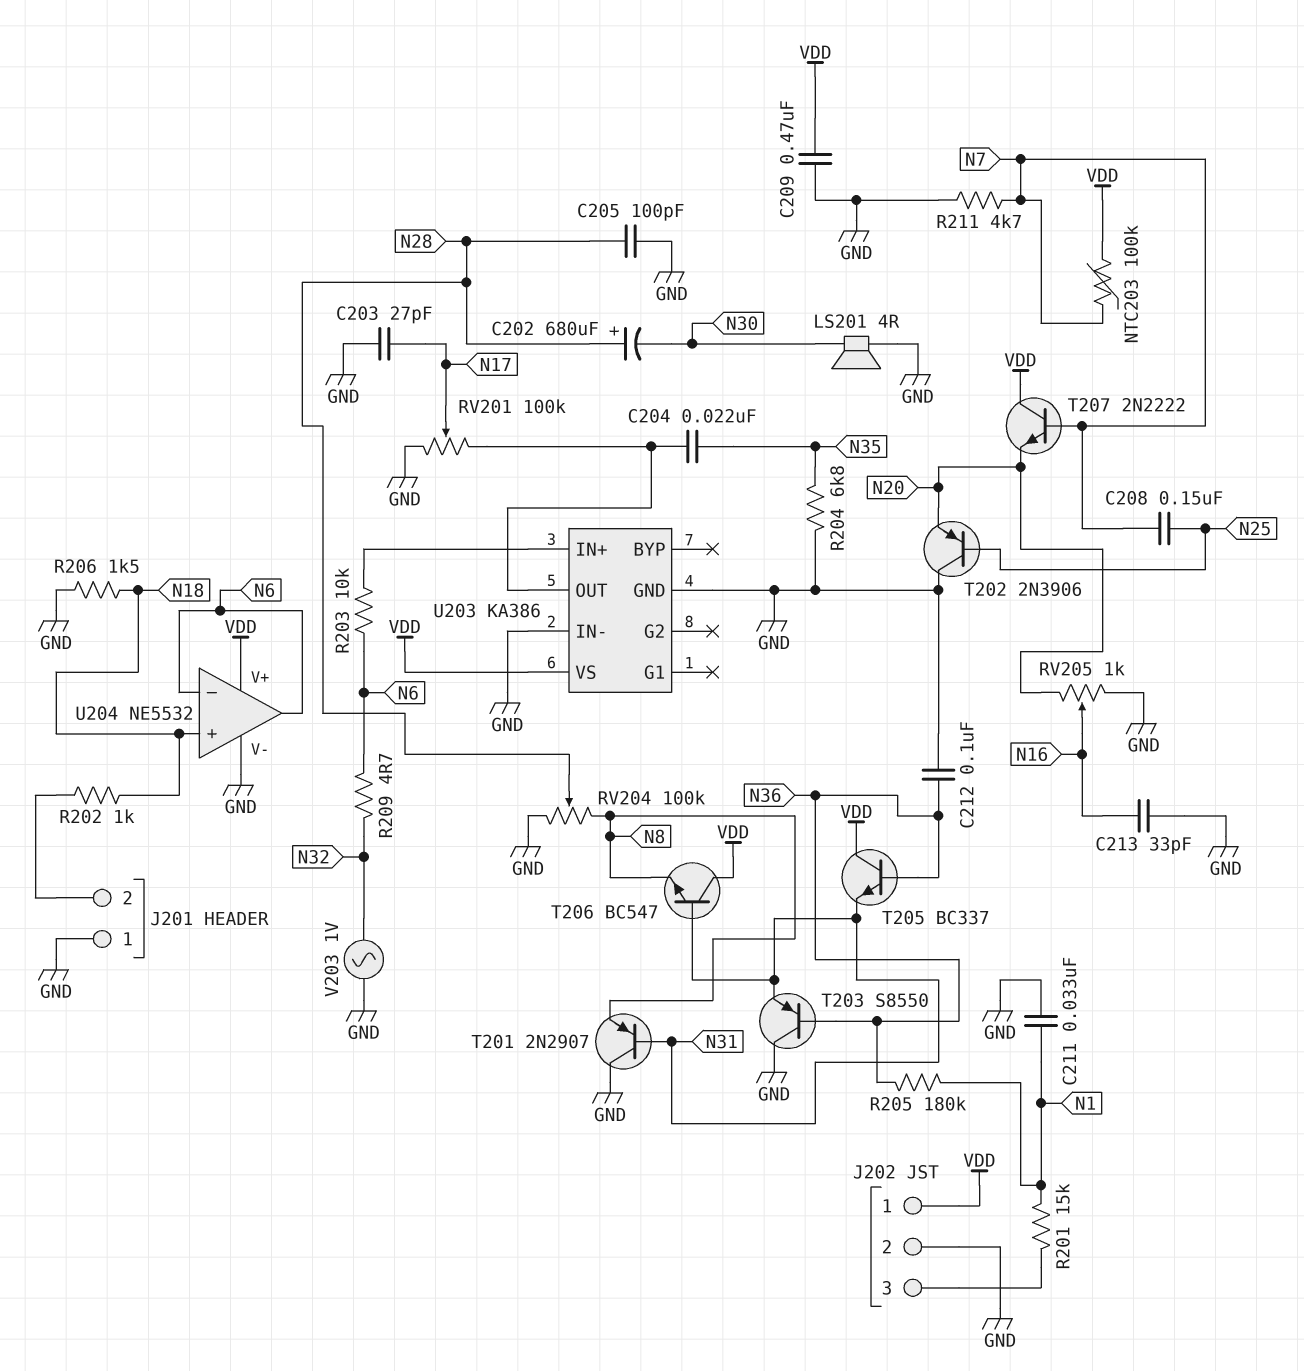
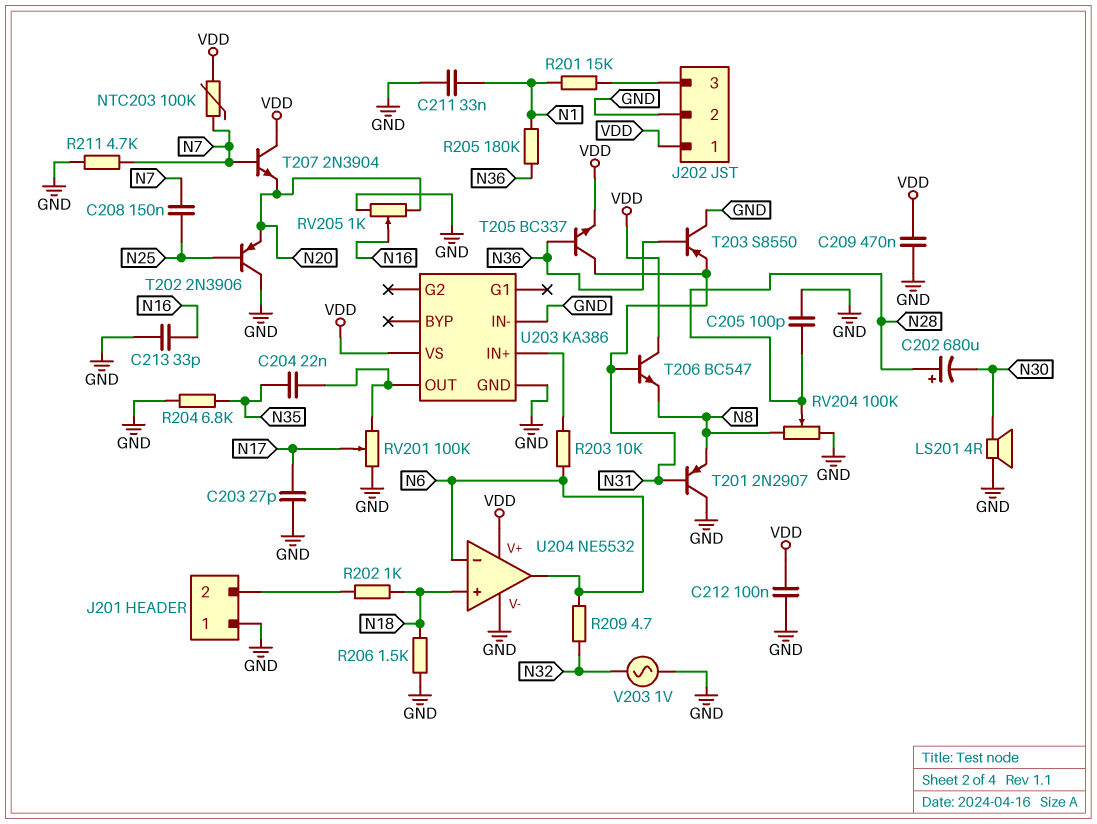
C212: 100nF (GND, N36) -> 100nF (GND, VDD)
T205: NPN BC337 (B N36, C VDD, E N31) -> NPN BC337 (B N36, C N31, E VDD)
T207: NPN 2N2222 (B N7, C VDD, E N20) -> NPN 2N3904 (B N7, C VDD, E N20)

